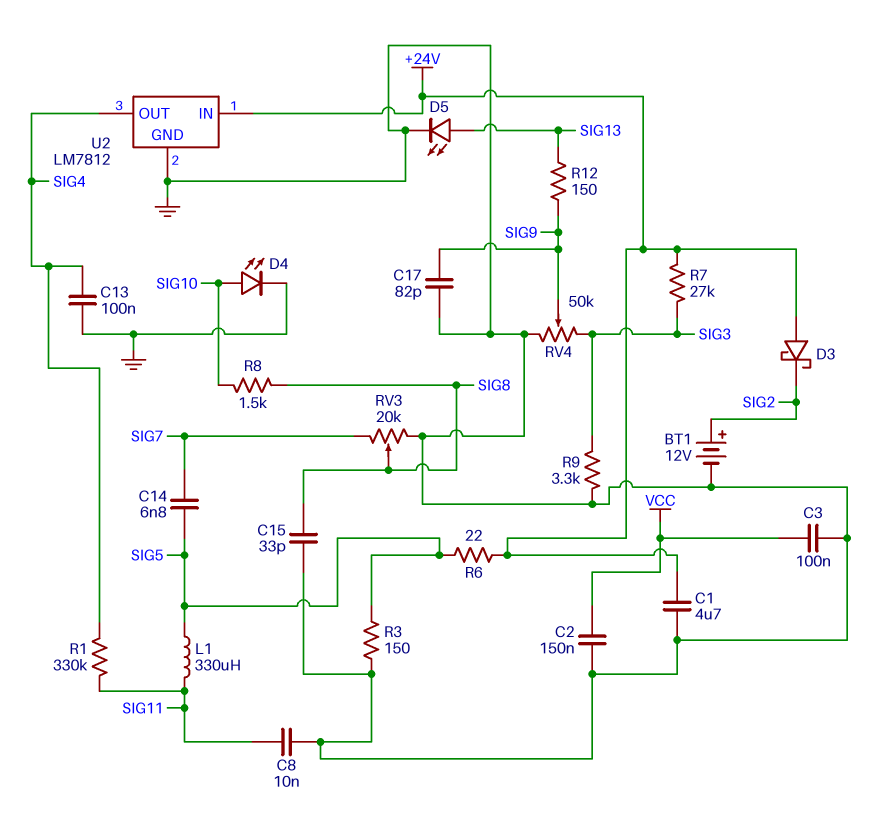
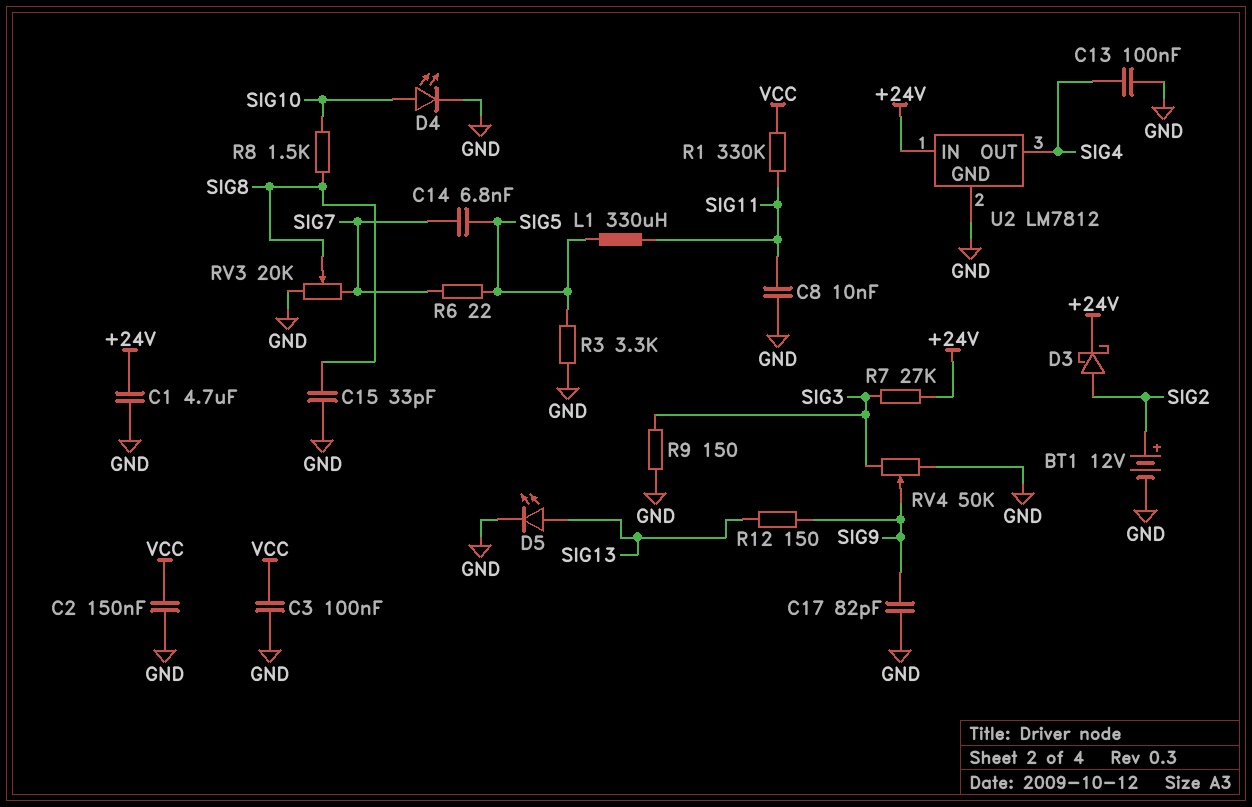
D3: schottky (A +24V, K SIG2) -> schottky (A SIG2, K +24V)
R1: 330k (SIG4, SIG11) -> 330k (SIG11, VCC)
R3: 150 (GND, SIG5) -> 3.3k (GND, SIG5)
R6: 22 (+24V, SIG5) -> 22 (SIG5, SIG7)
R9: 3.3k (GND, SIG3) -> 150 (GND, SIG3)

